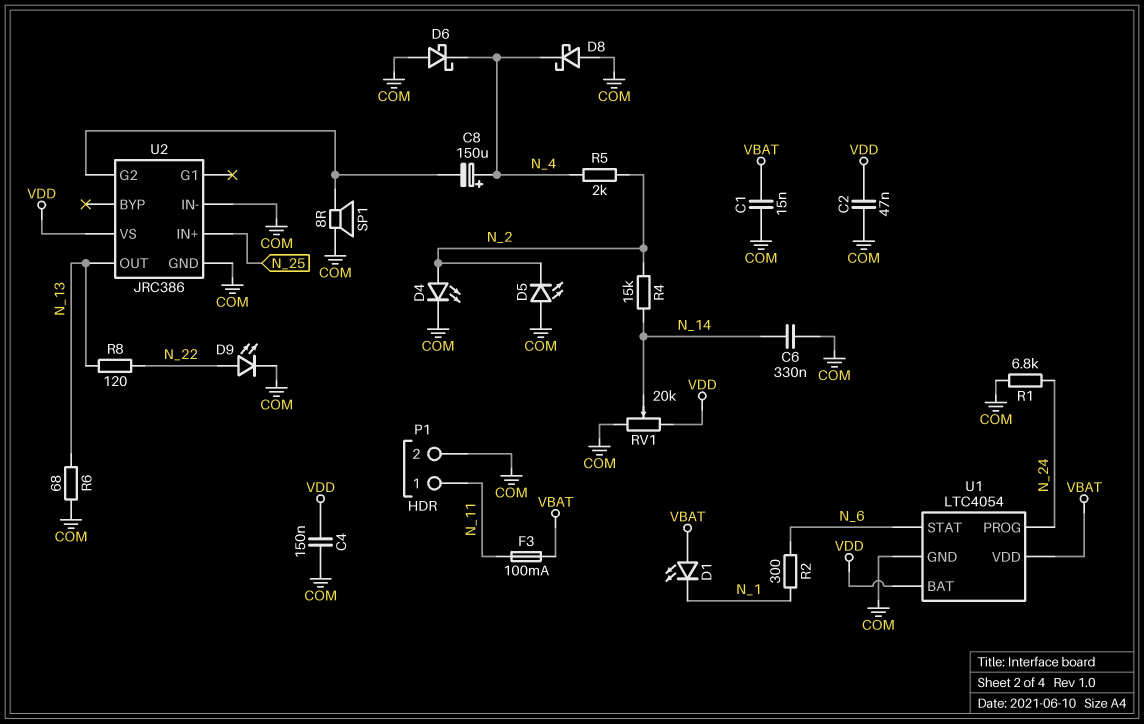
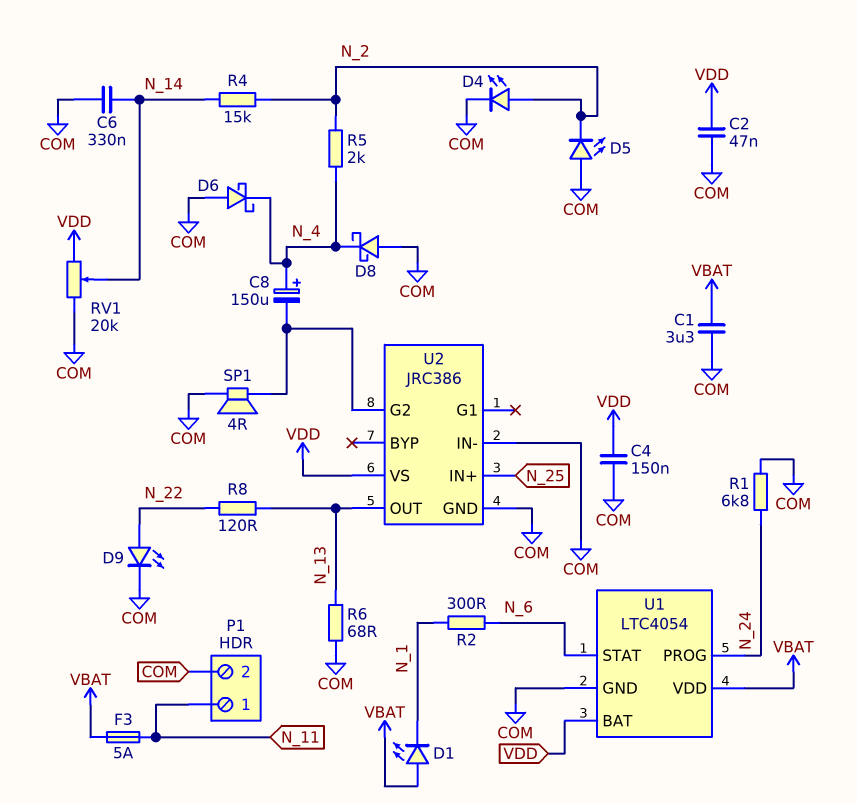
C1: 15nF (COM, VBAT) -> 3.3uF (COM, VBAT)
F3: 100mA (N_11, VBAT) -> 5A (N_11, VBAT)
SP1: speaker 8R (COM, U2/G2) -> speaker 4R (COM, U2/G2)

